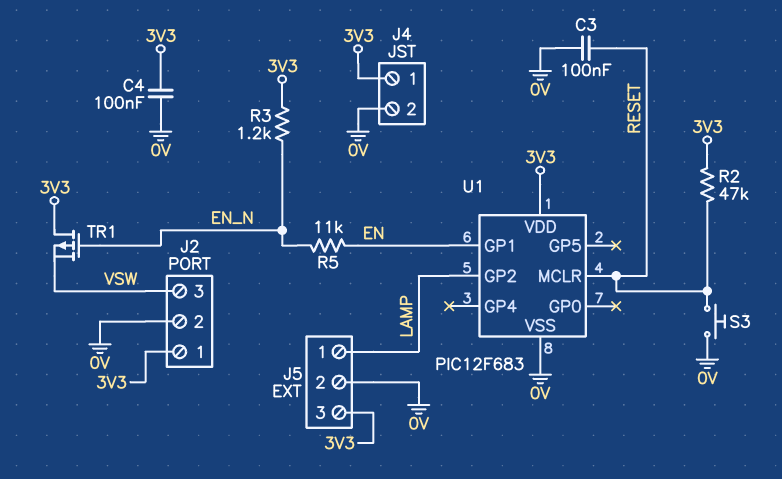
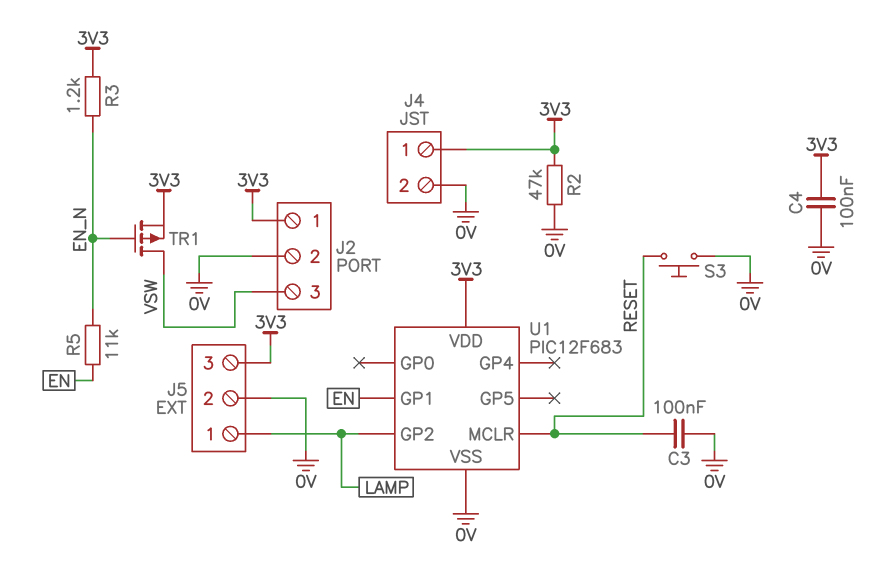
R2: 47k (3V3, RESET) -> 47k (0V, 3V3)
TR1: PMOS (G EN_N, D 3V3, S VSW) -> PMOS (G EN_N, D VSW, S 3V3)

